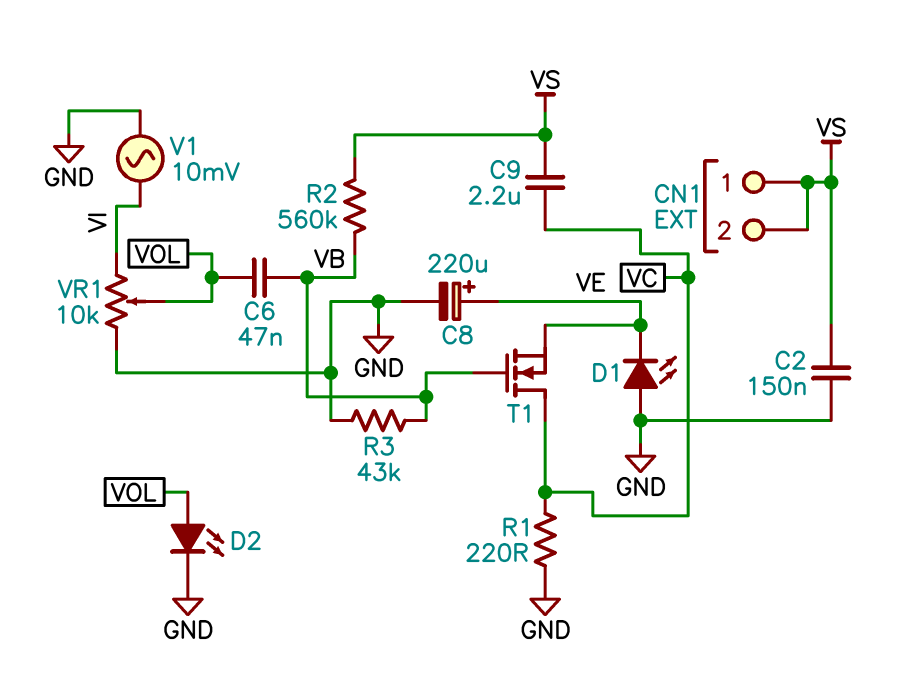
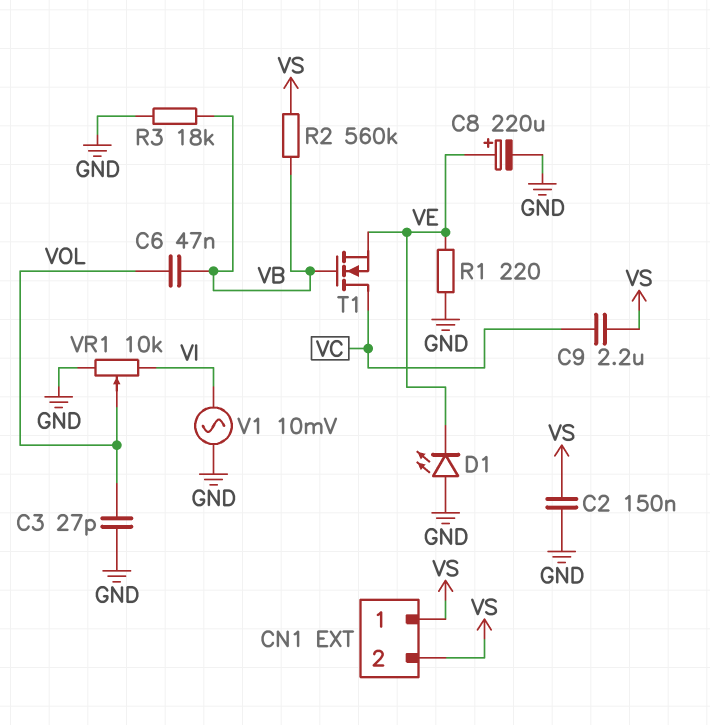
C3: none -> 27pF (GND, VOL)
D2: LED (A VOL, K GND) -> none
R1: 220 (GND, VC) -> 220 (GND, VE)
R3: 43k (GND, VB) -> 18k (GND, VB)

